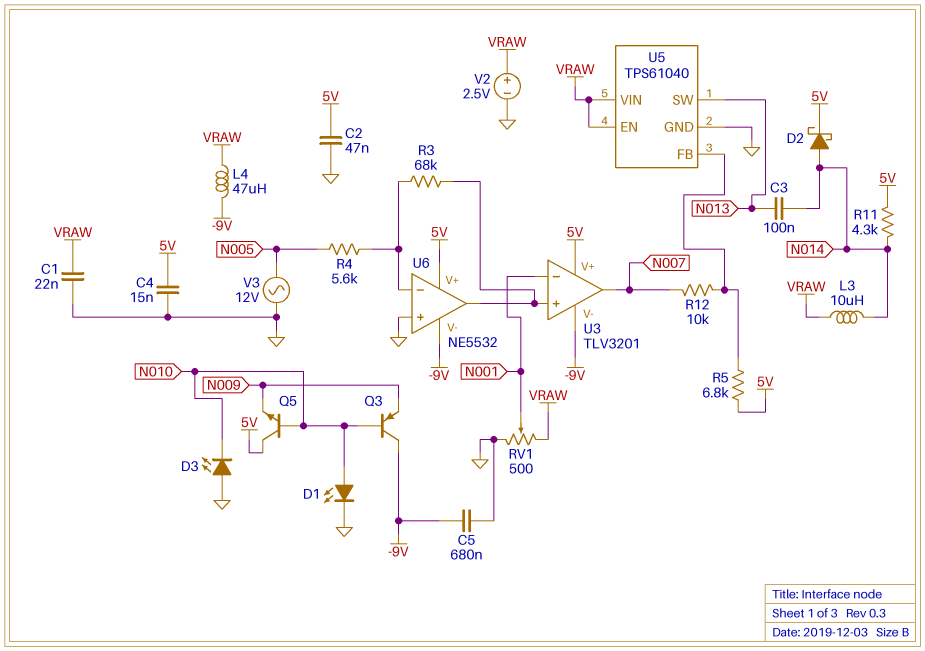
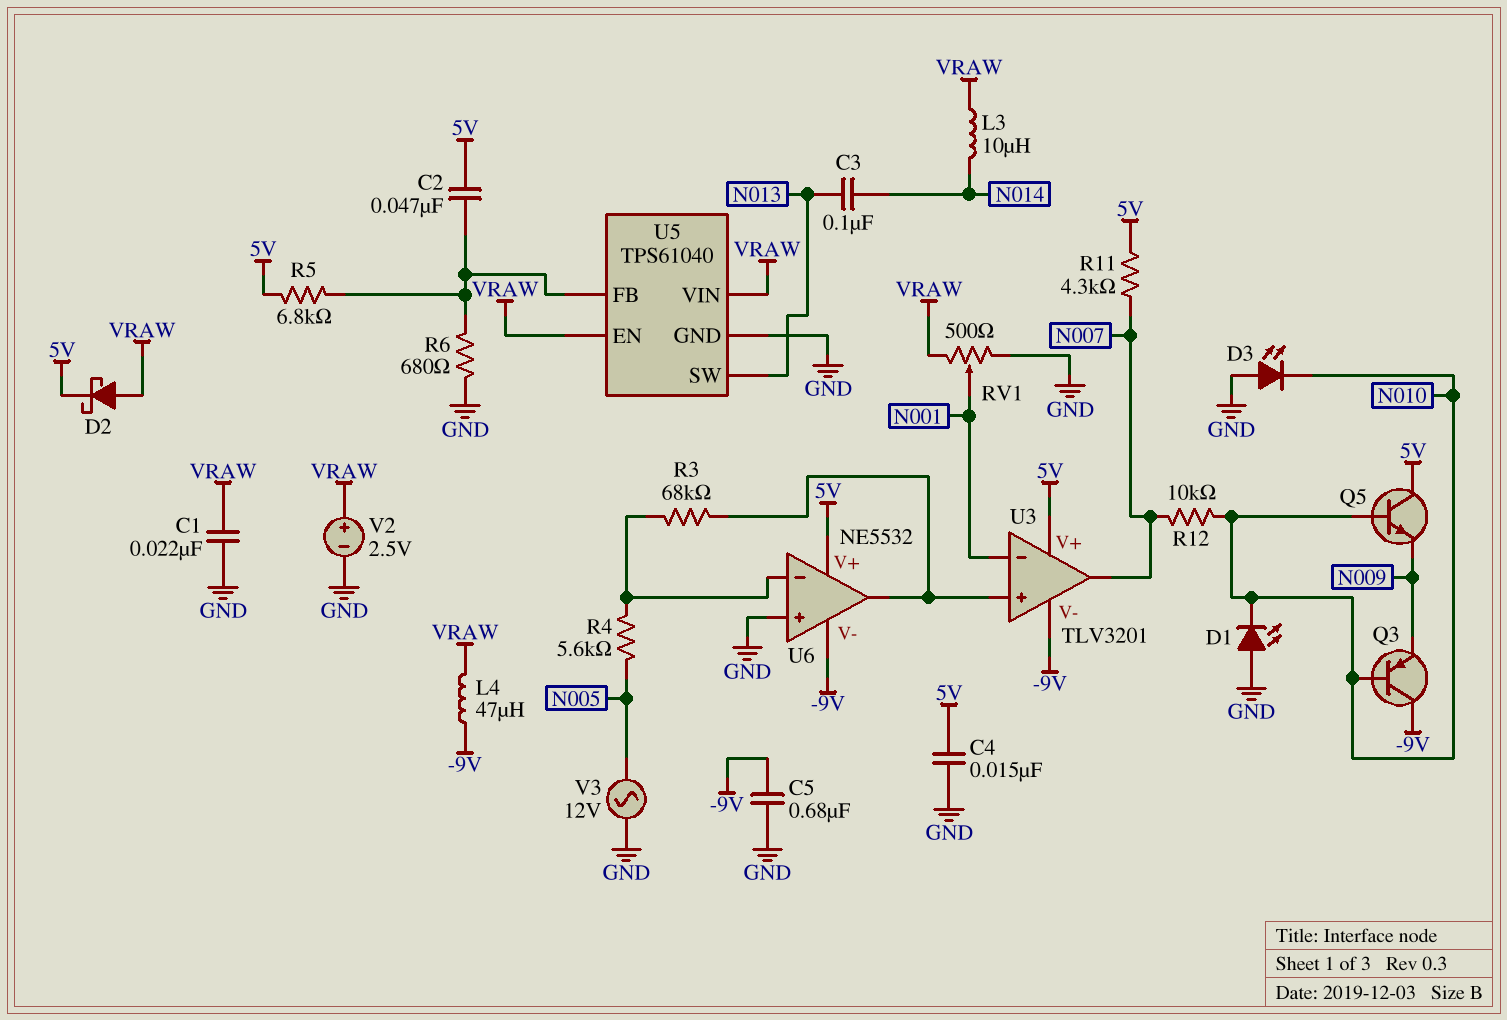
C2: 47nF (5V, GND) -> 47nF (5V, U5/FB)
D1: LED (A N010, K GND) -> LED (A GND, K N010)
D2: schottky (A N014, K 5V) -> schottky (A VRAW, K 5V)
R6: none -> 680 (GND, U5/FB)
R11: 4.3k (5V, N014) -> 4.3k (5V, N007)
R12: 10k (N007, U5/FB) -> 10k (N007, N010)

